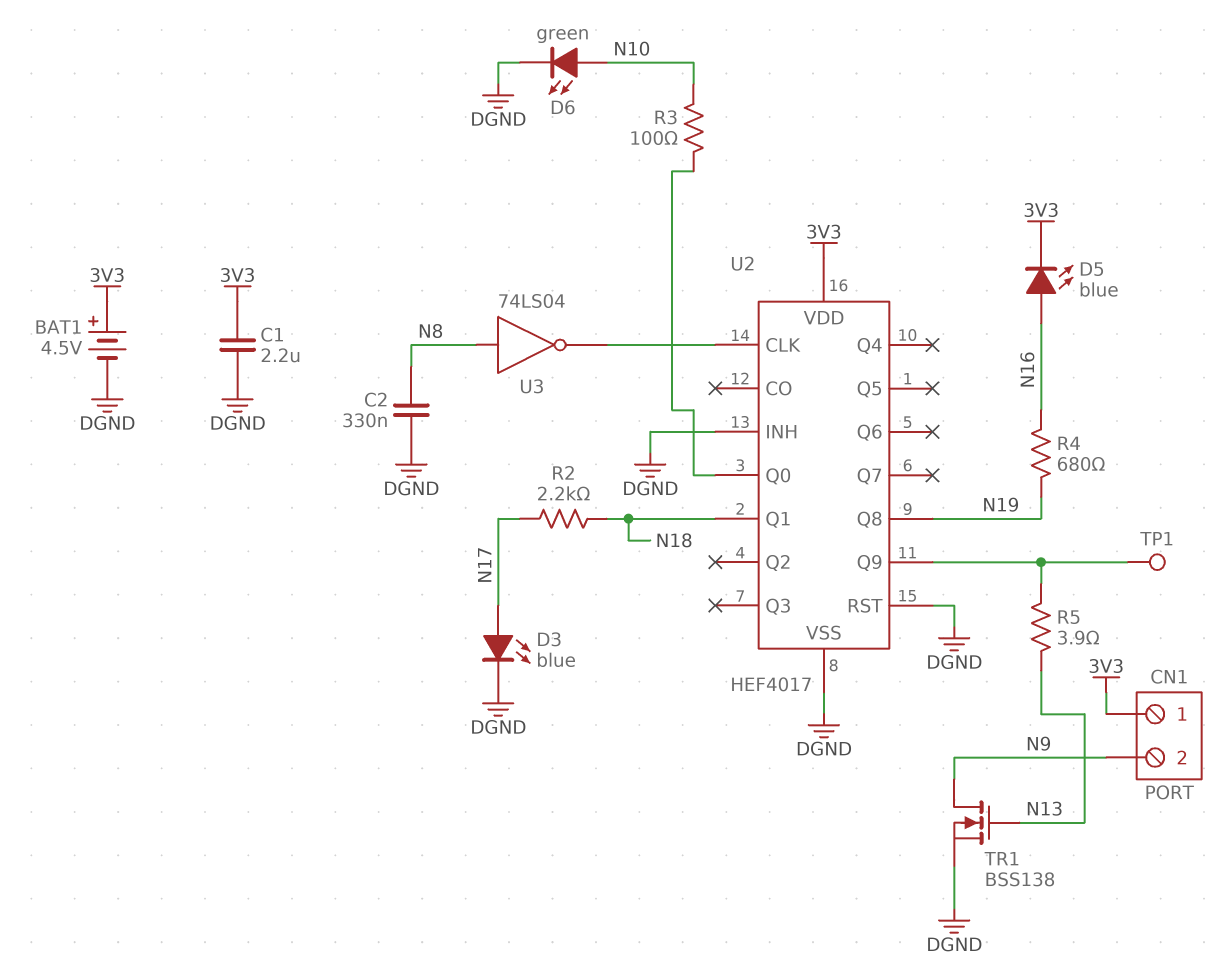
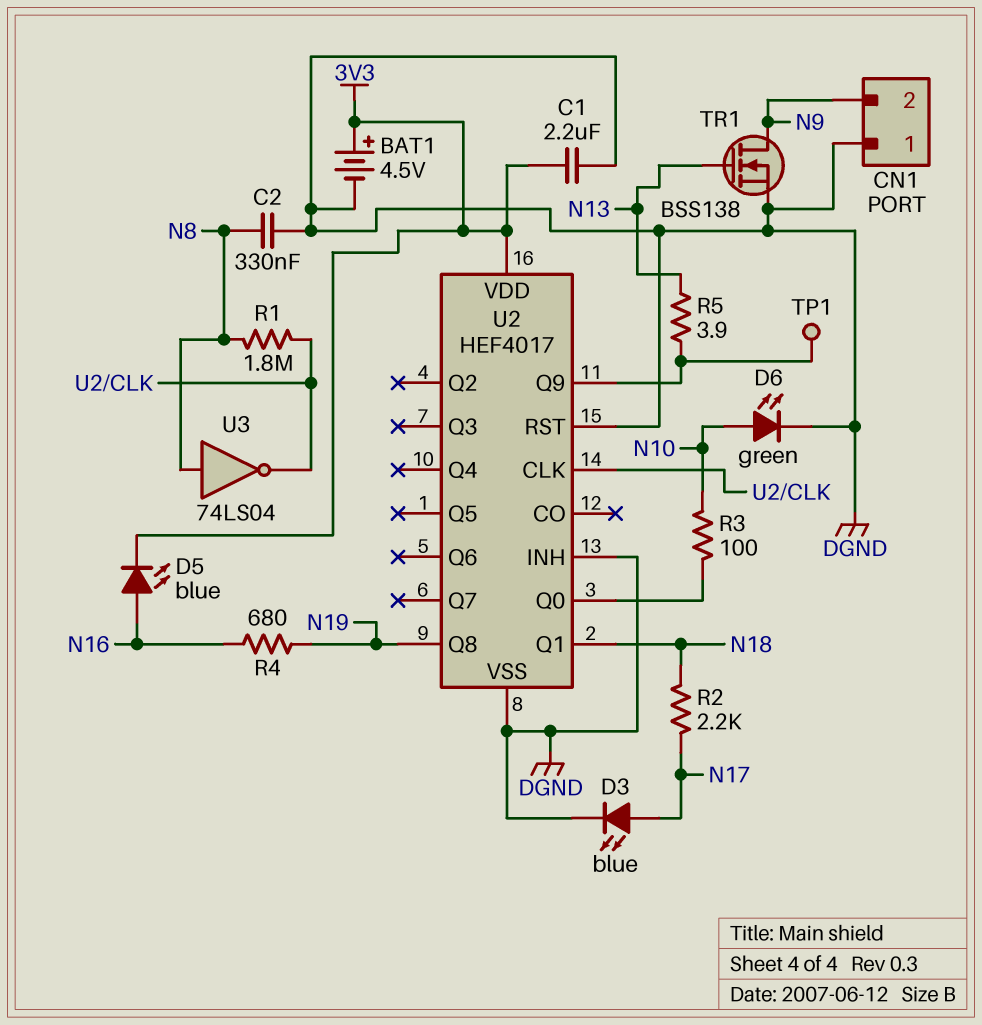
CN1 pin 1: 3V3 -> DGND
R1: none -> 1.8M (N8, U2/CLK)

